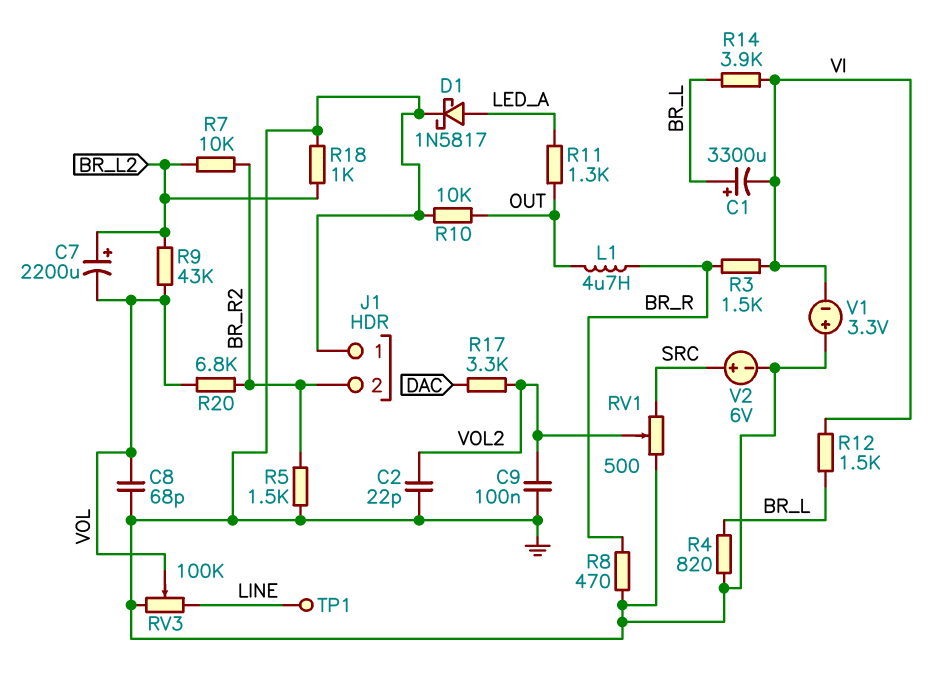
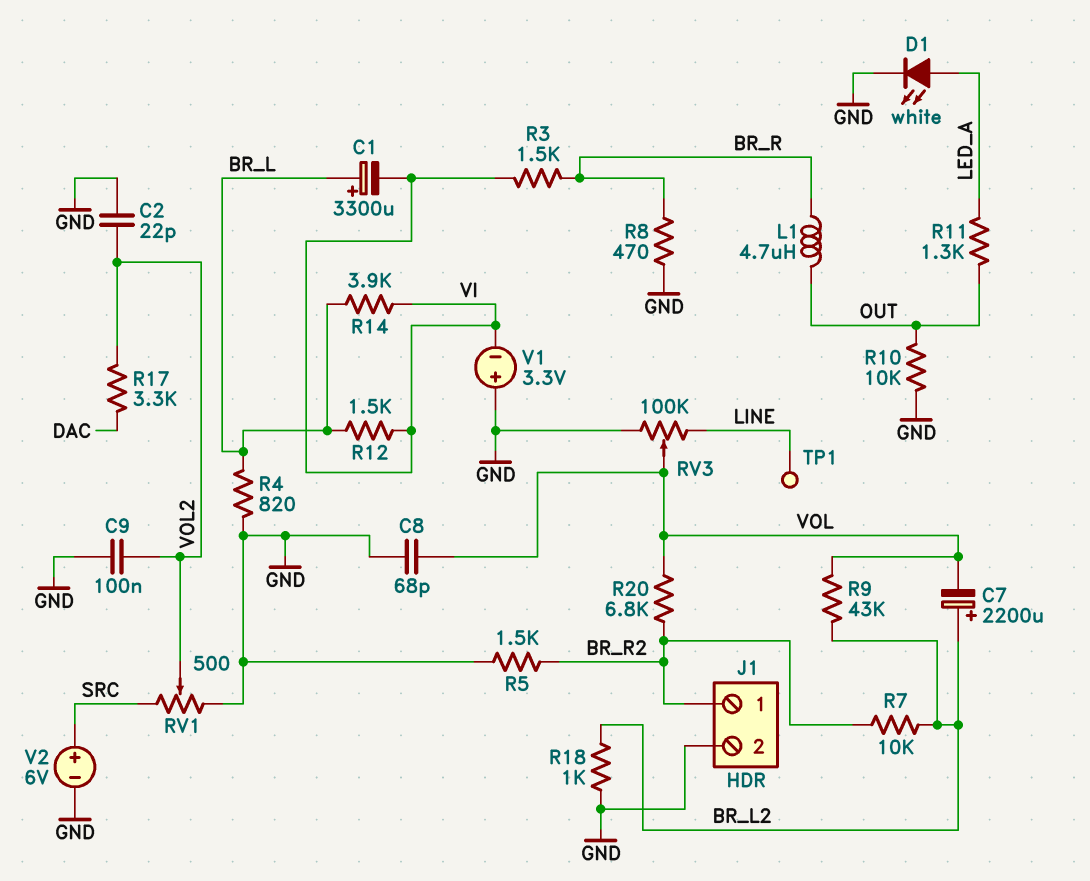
D1: schottky 1N5817 (A LED_A, K GND) -> LED white (A LED_A, K GND)
J1 pin 1: GND -> BR_R2
J1 pin 2: BR_R2 -> GND

